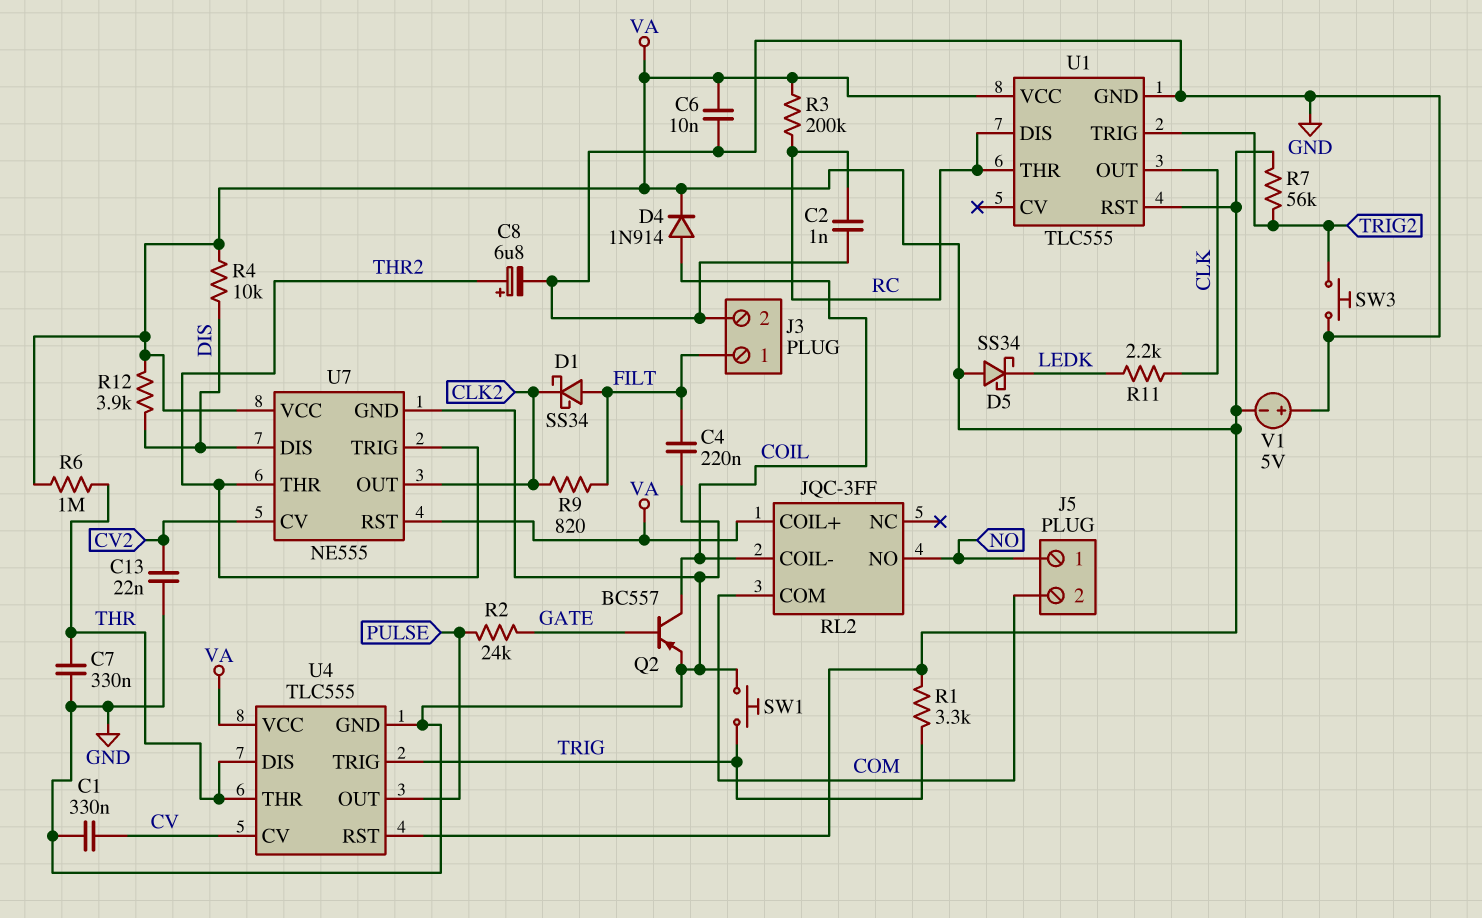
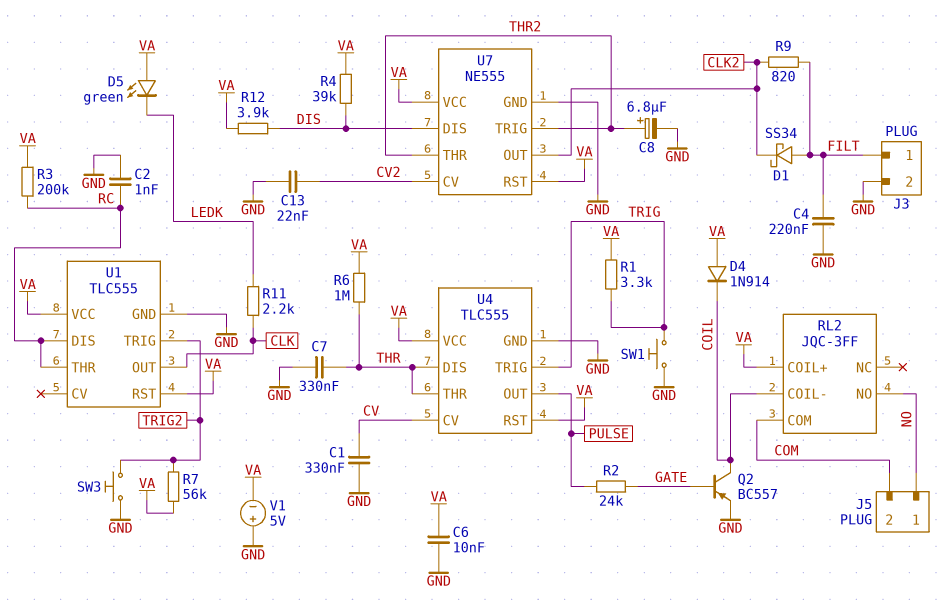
D4: diode 1N914 (A COIL, K VA) -> diode 1N914 (A VA, K COIL)
D5: schottky SS34 (A VA, K LEDK) -> LED green (A VA, K LEDK)
R4: 10k (DIS, VA) -> 39k (DIS, VA)

